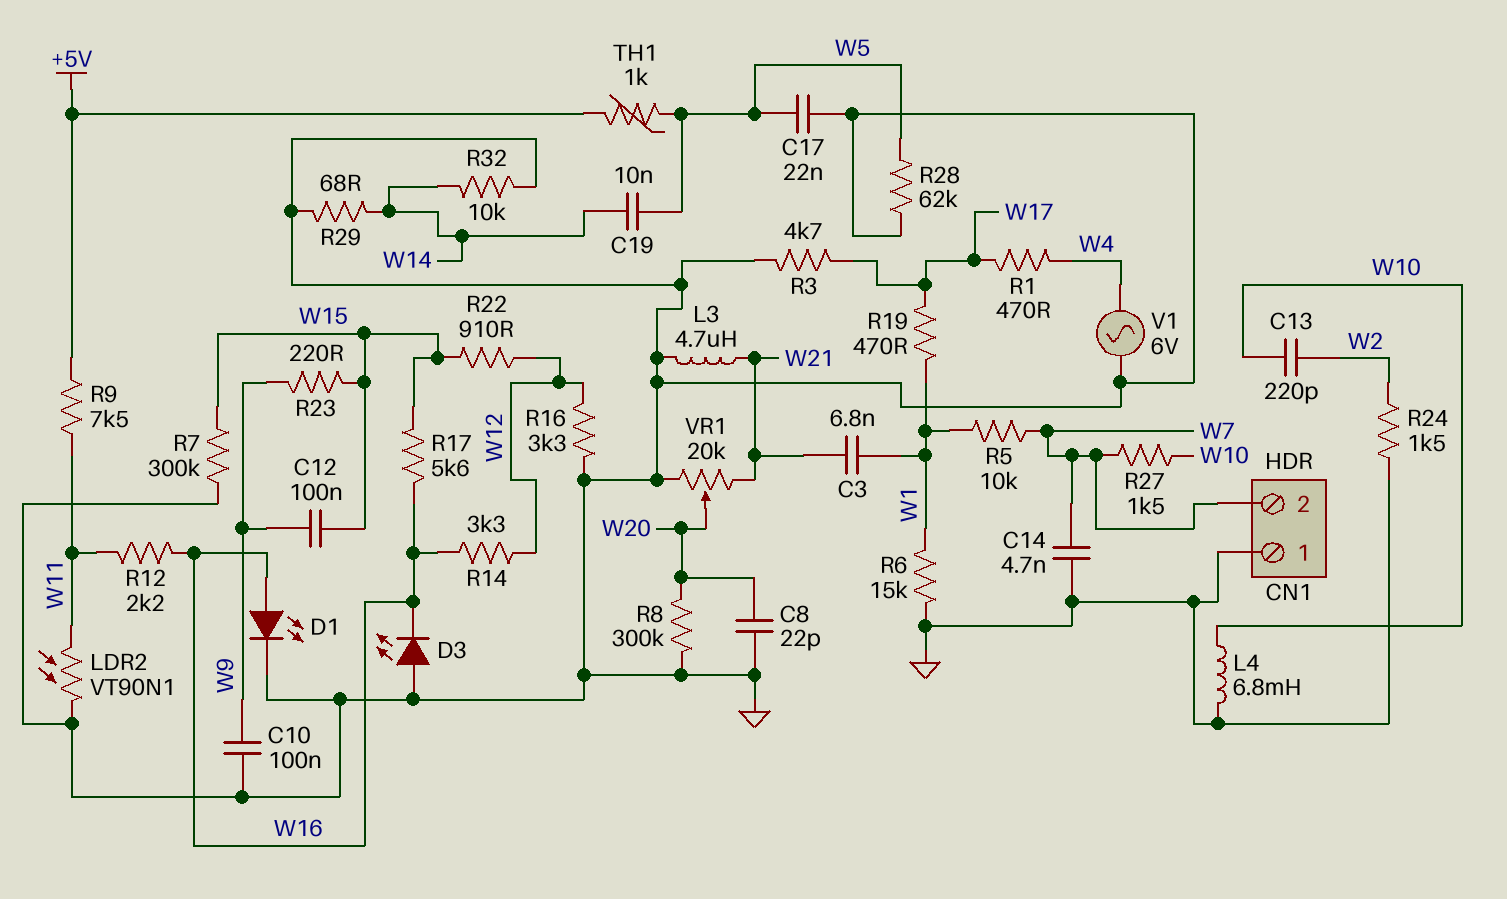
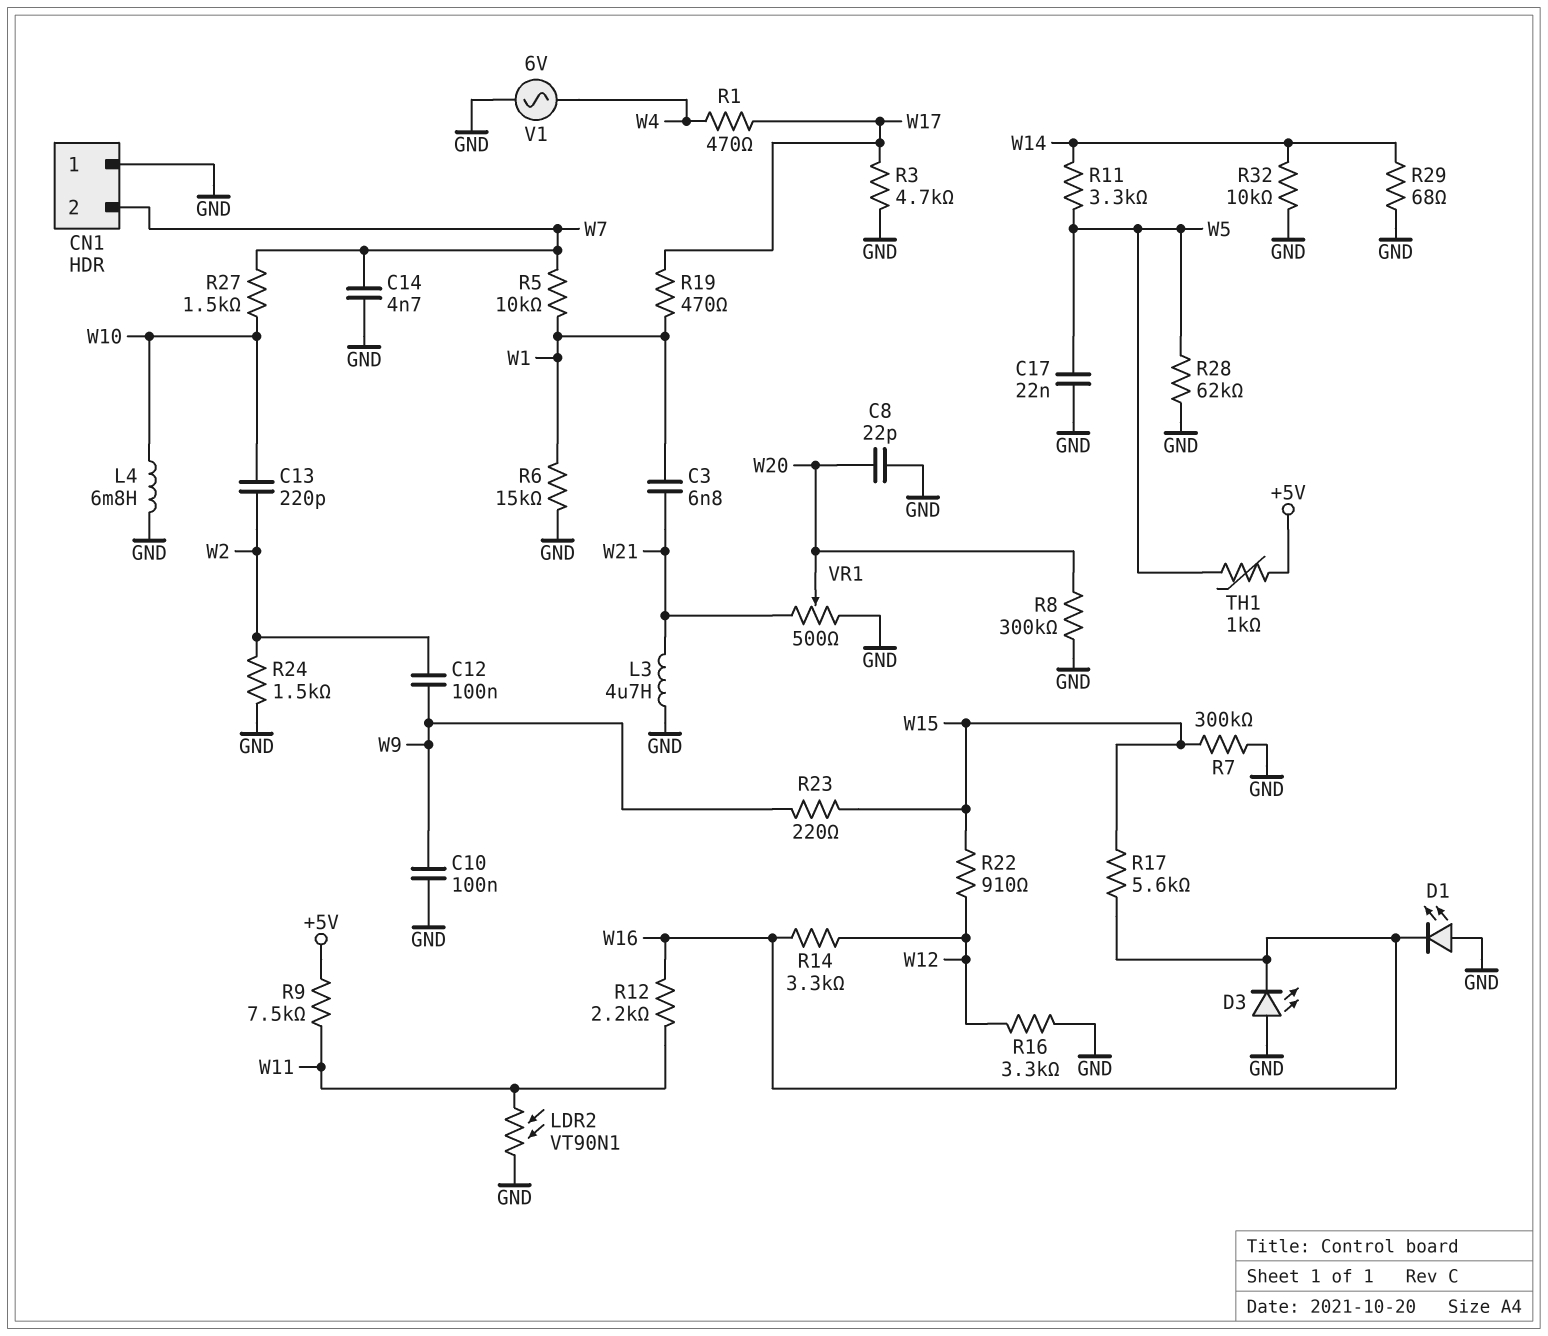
C12: 100nF (W9, W15) -> 100nF (W2, W9)
C19: 10nF (W5, W14) -> none
D1: LED (A W16, K GND) -> LED (A GND, K W16)
R11: none -> 3.3k (W5, W14)
VR1: 20k (GND, W21, wiper W20) -> 500 (GND, W21, wiper W20)

